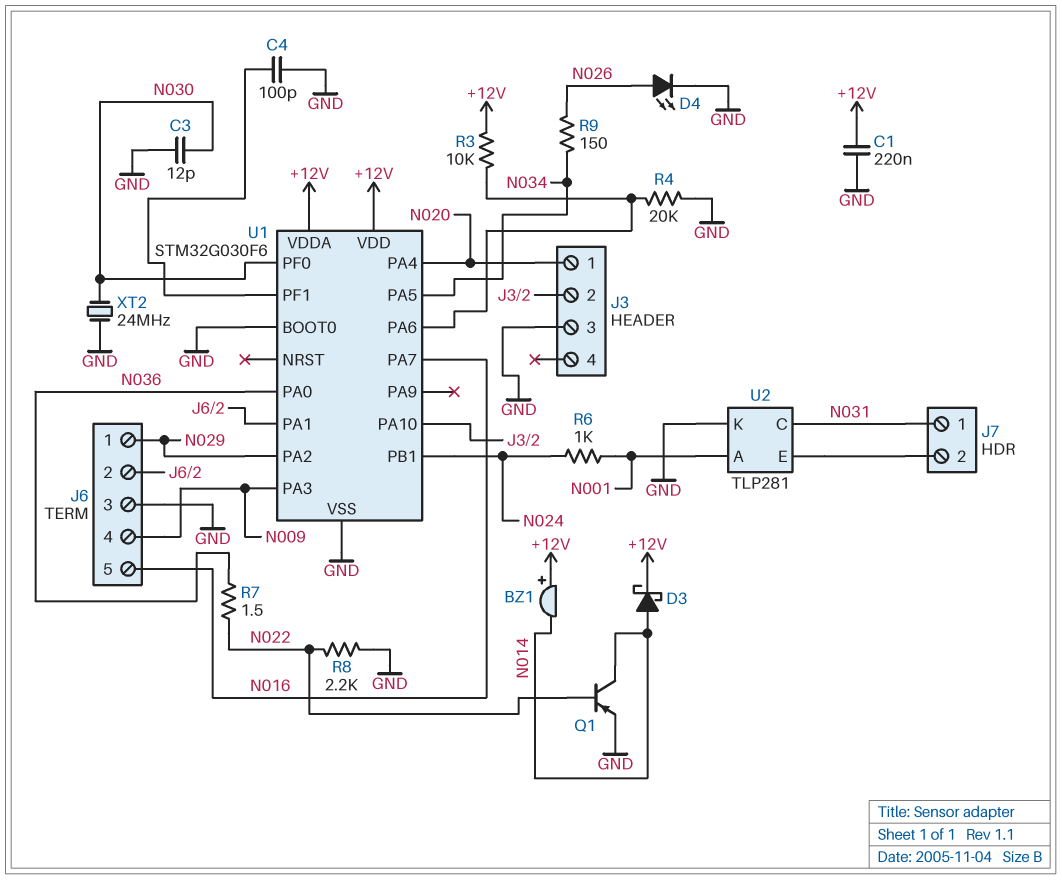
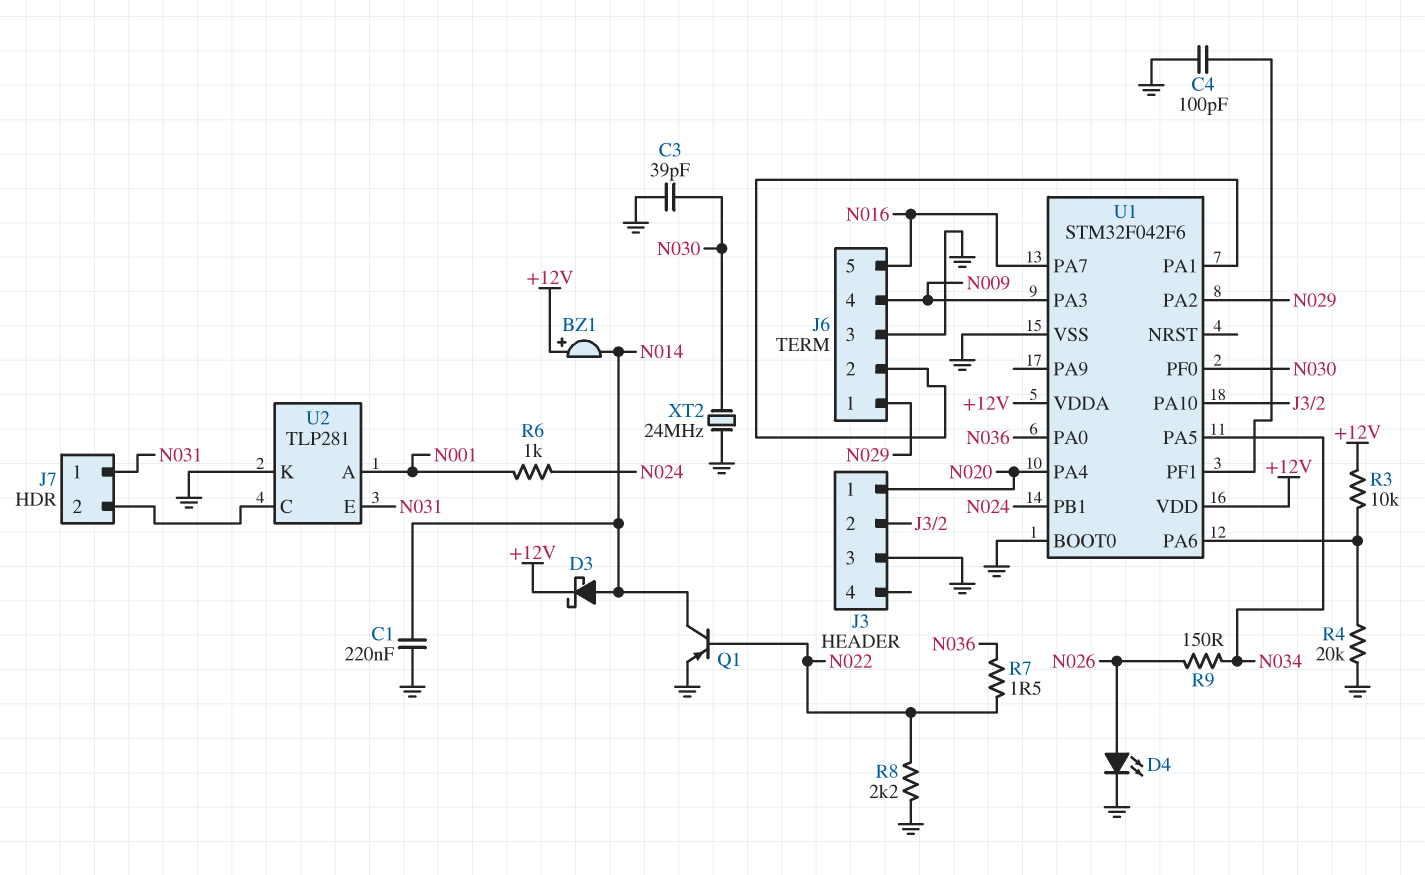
C1: 220nF (+12V, GND) -> 220nF (GND, N014)
C3: 12pF (GND, N030) -> 39pF (GND, N030)
U1: STM32G030F6 -> STM32F042F6
U2 pin C: N031 -> J7/2
U2 pin E: J7/2 -> N031

